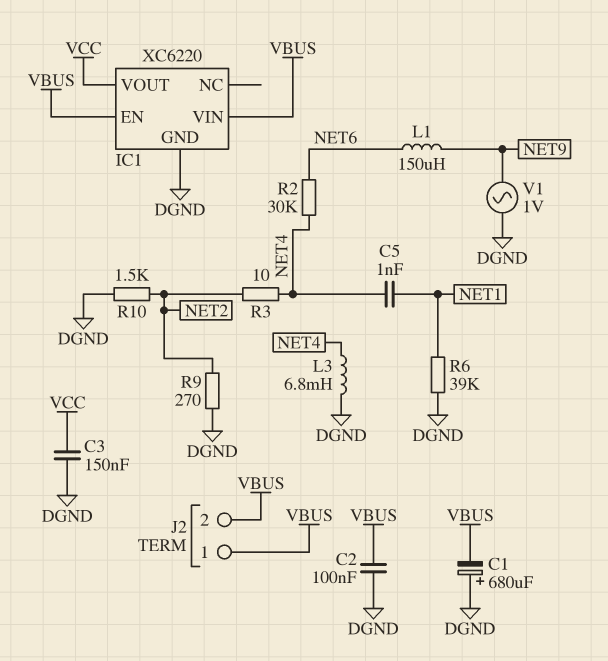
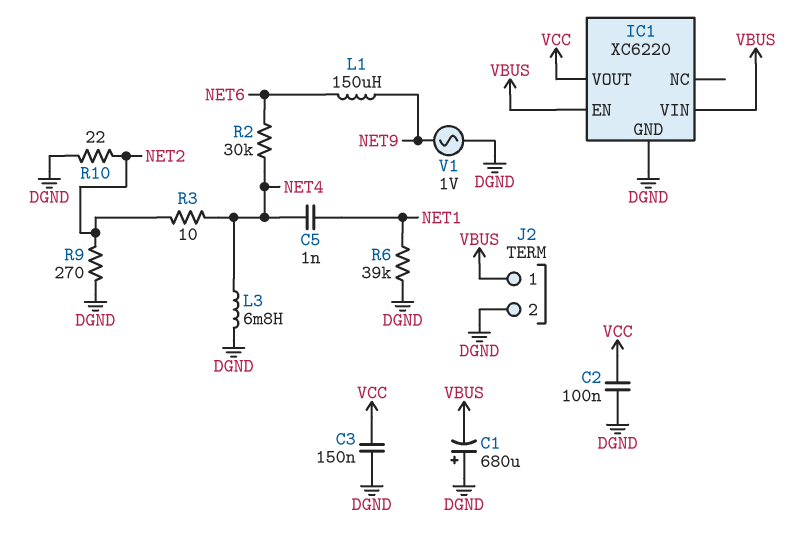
C2: 100nF (DGND, VBUS) -> 100nF (DGND, VCC)
J2 pin 2: VBUS -> DGND
R10: 1.5k (DGND, NET2) -> 22 (DGND, NET2)

